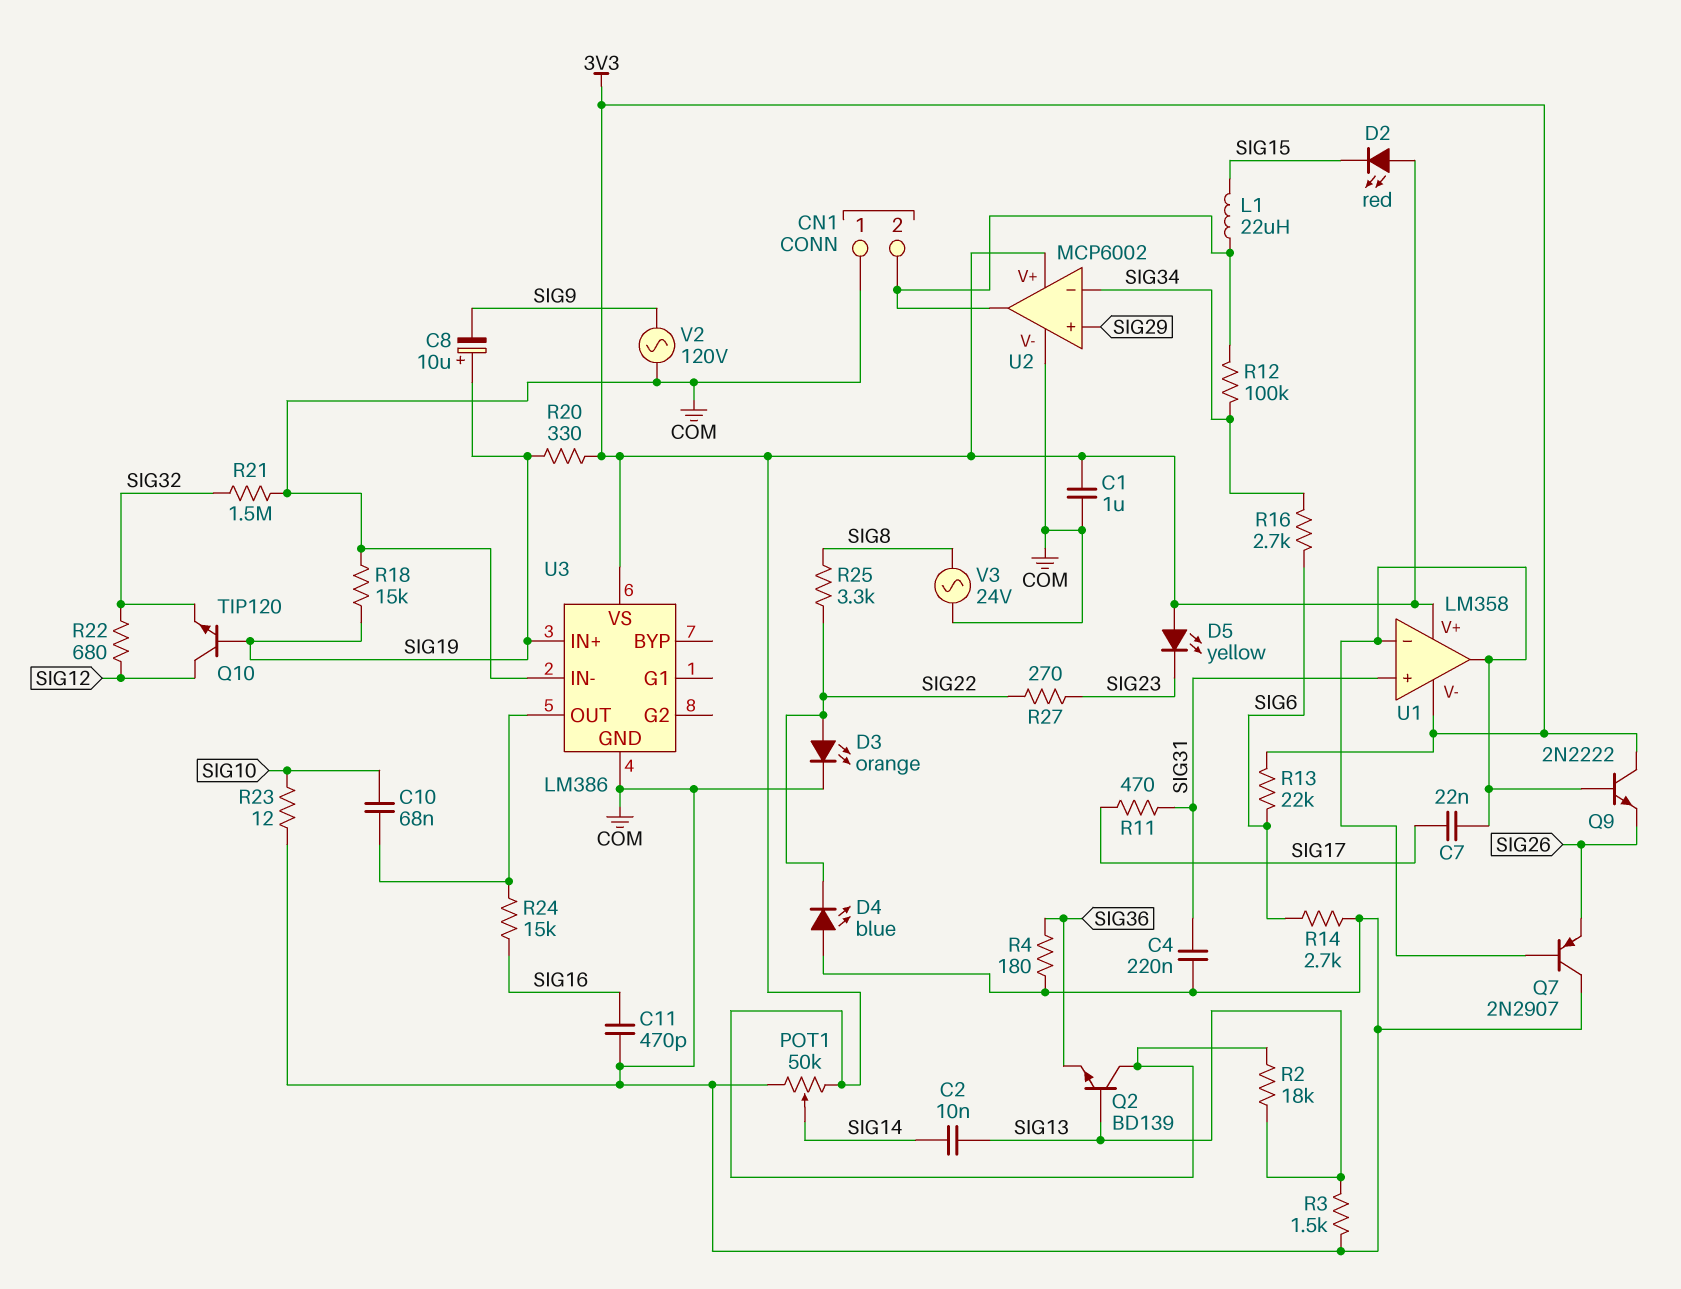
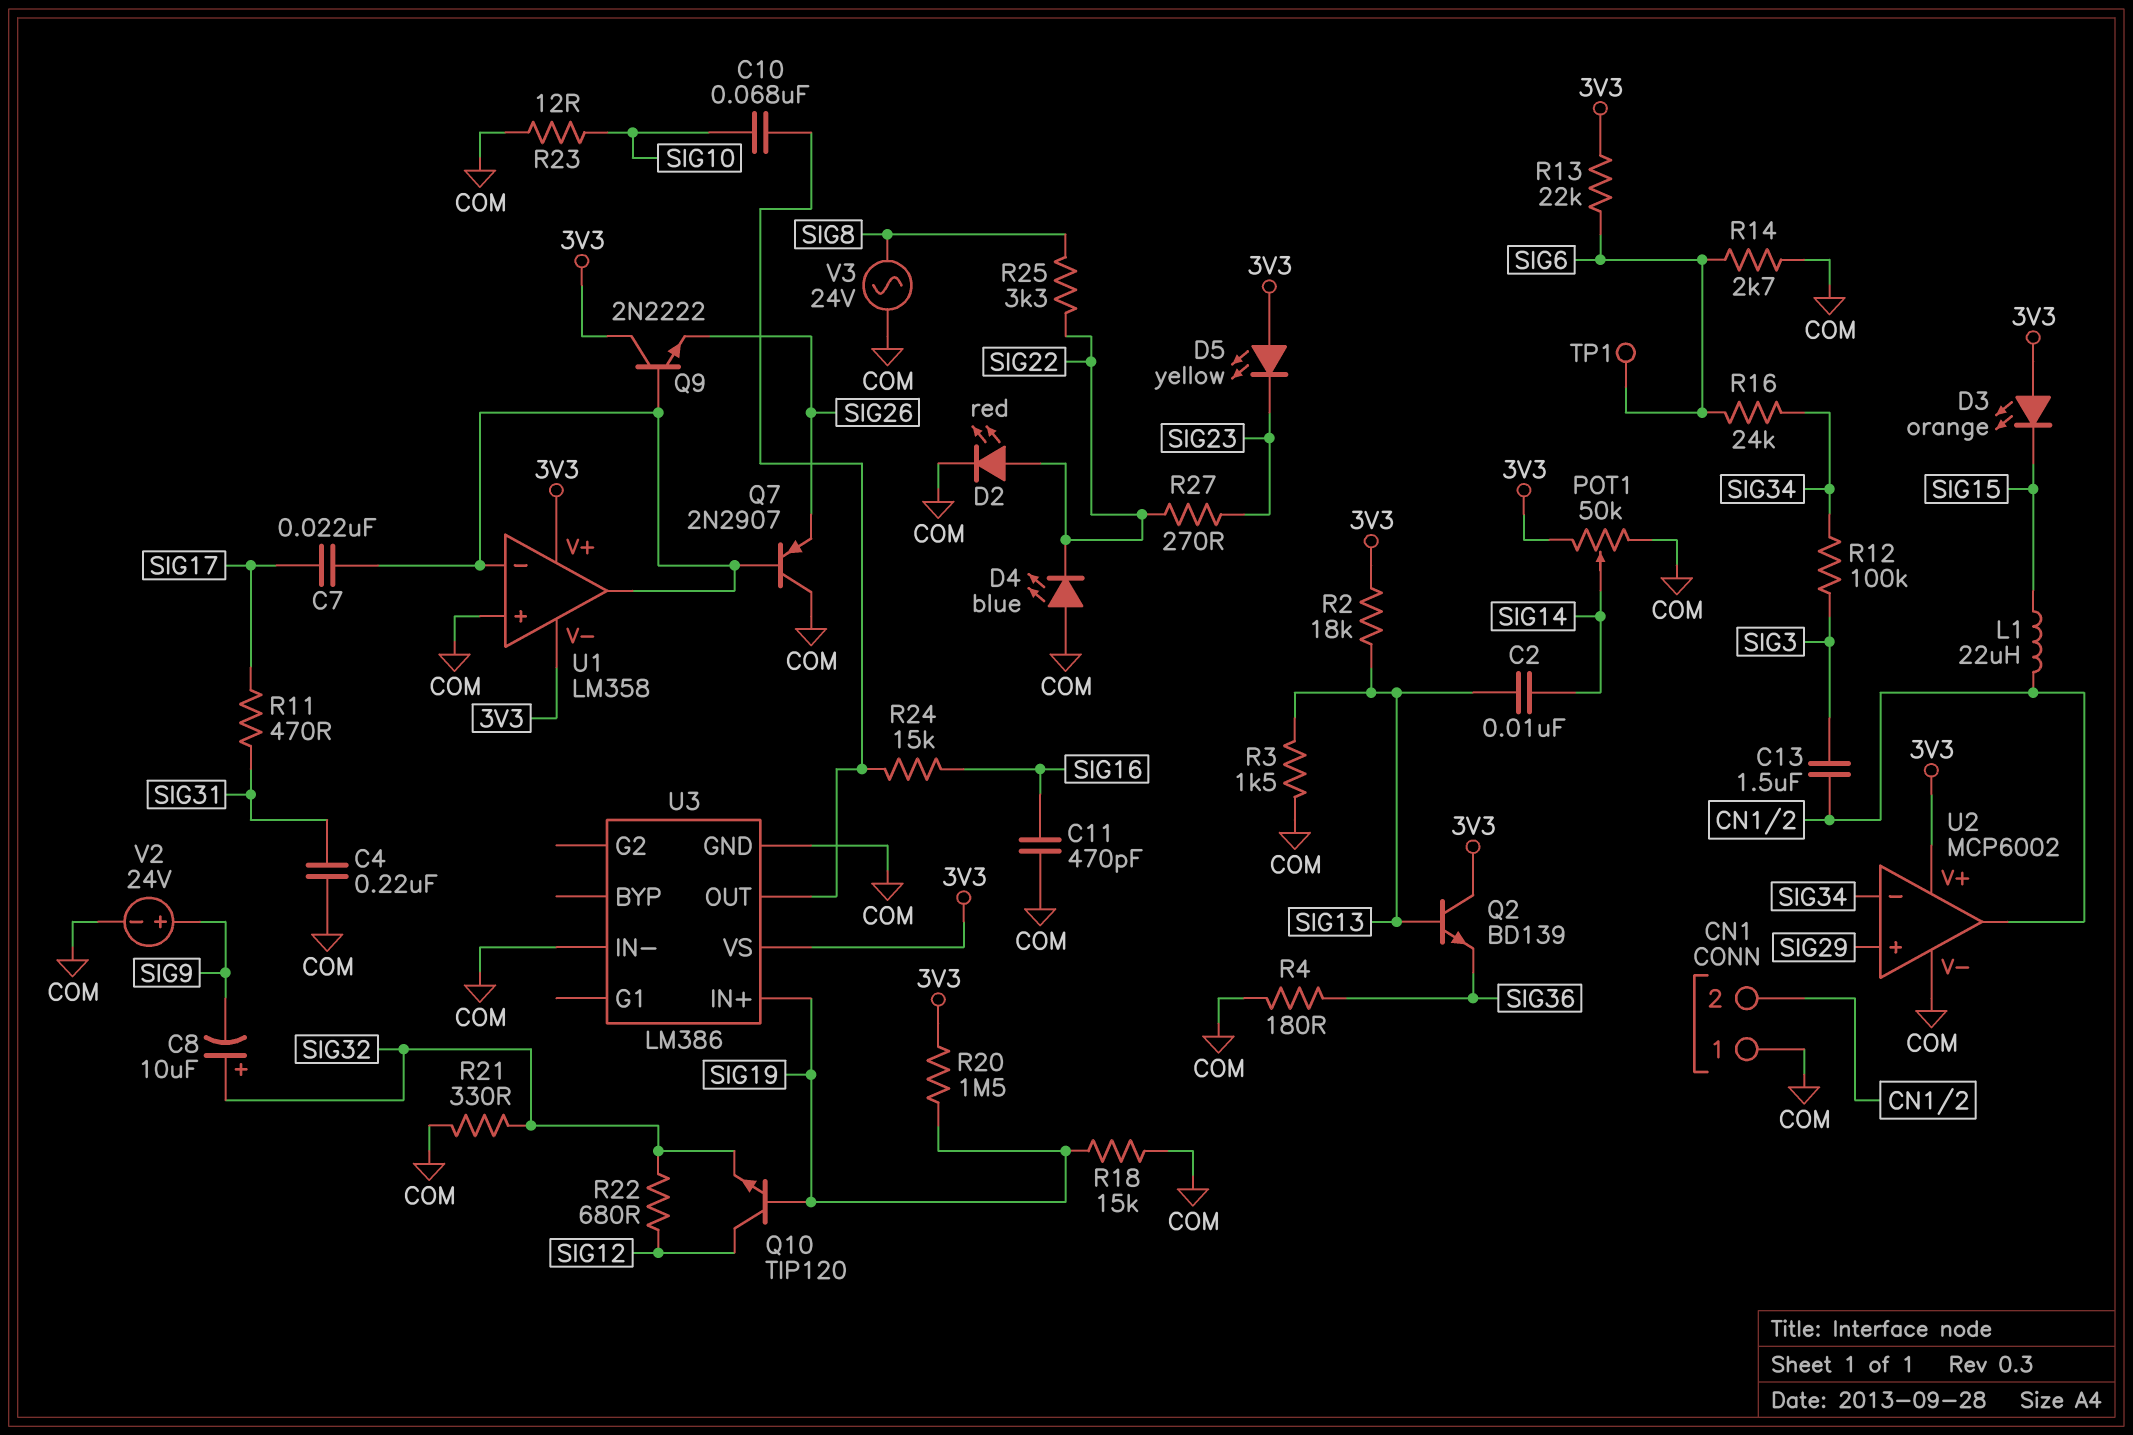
C1: 1uF (3V3, COM) -> none
C8: 10uF (plus SIG19, minus SIG9) -> 10uF (plus SIG32, minus SIG9)
C13: none -> 1.5uF (CN1/2, SIG3)
D2: LED red (A 3V3, K SIG15) -> LED red (A SIG22, K COM)
D3: LED orange (A SIG22, K COM) -> LED orange (A 3V3, K SIG15)
R12: 100k (CN1/2, SIG34) -> 100k (SIG3, SIG34)
R16: 2.7k (SIG6, SIG34) -> 24k (SIG6, SIG34)
R20: 330 (3V3, SIG19) -> 1.5M (3V3, SIG19)
R21: 1.5M (COM, SIG32) -> 330 (COM, SIG32)
TP1: none -> test point (SIG6)
U1 pin in+: SIG31 -> COM
V2: AC 120V (COM, SIG9) -> 24V (plus SIG9, minus COM)

